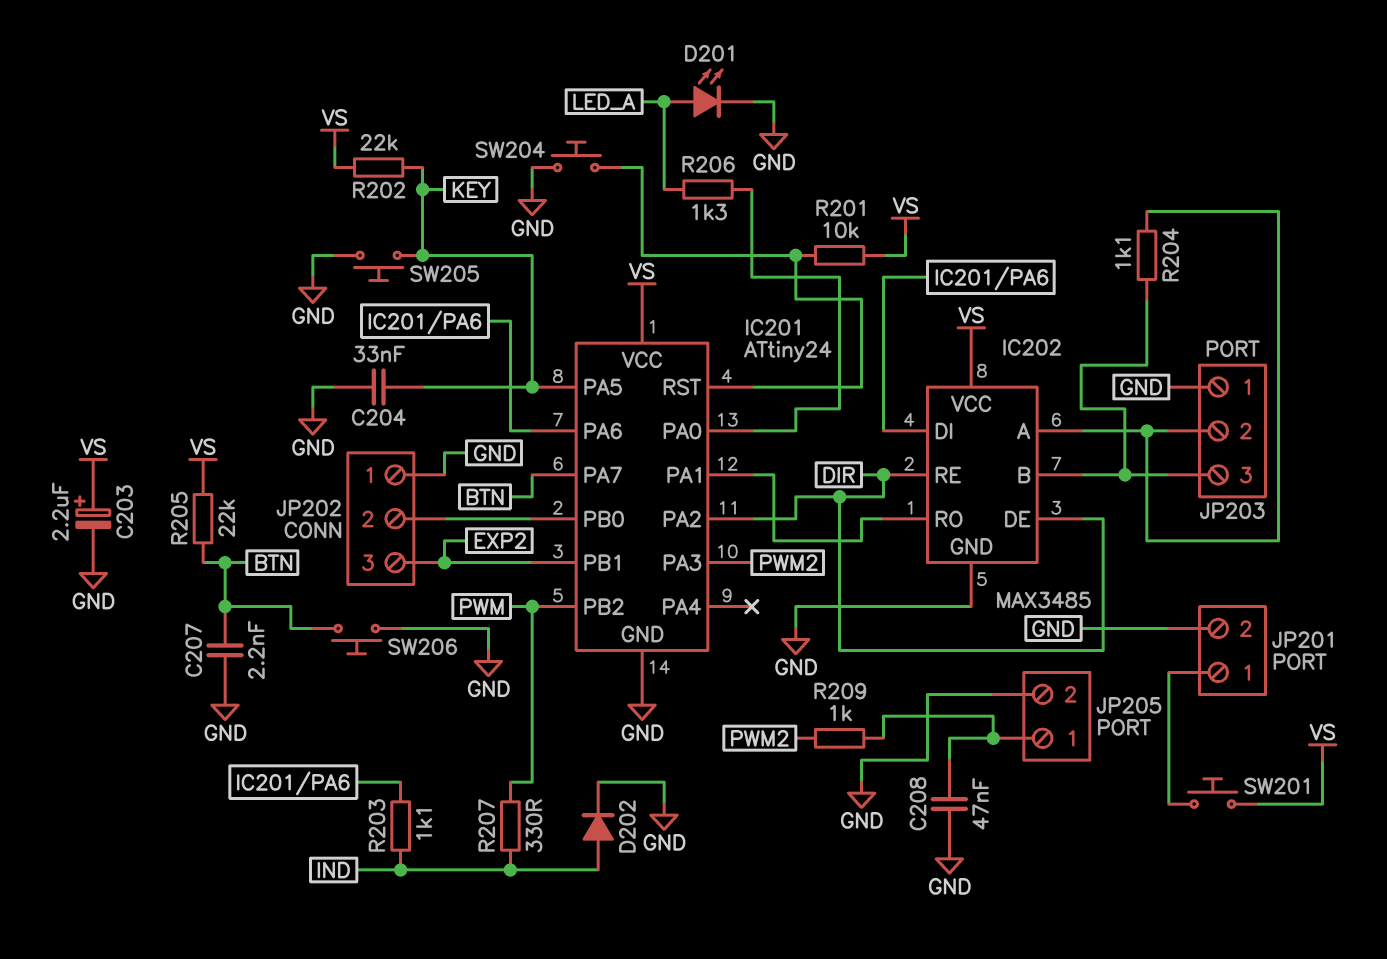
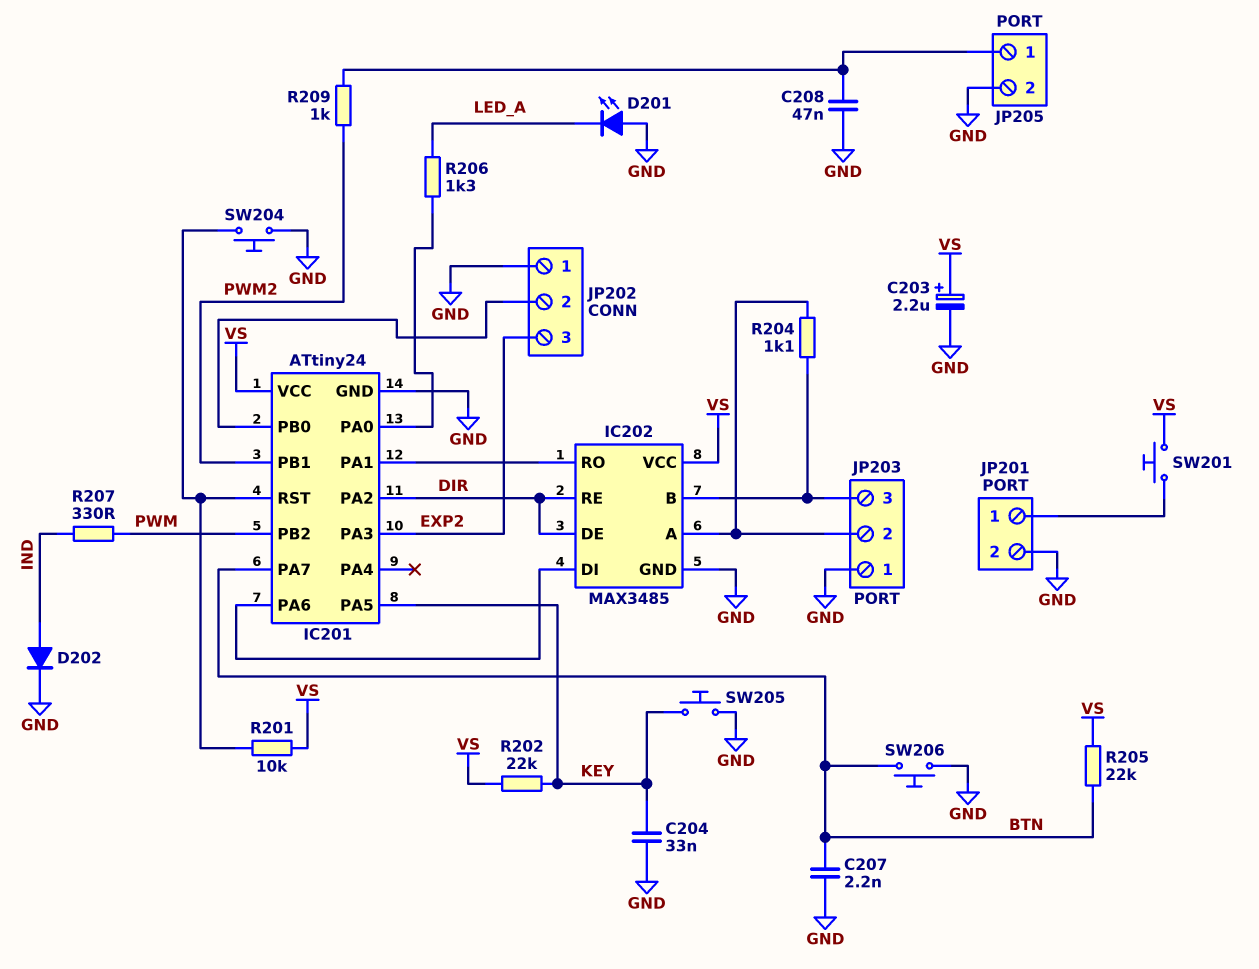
D201: LED (A LED_A, K GND) -> LED (A GND, K LED_A)
IC201 pin PA3: PWM2 -> EXP2
IC201 pin PB1: EXP2 -> PWM2
R203: 1.1k (IC201/PA6, IND) -> none

